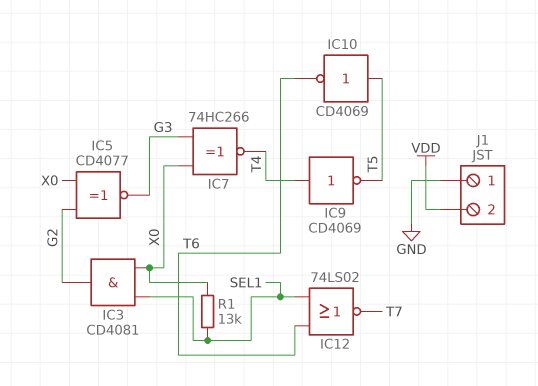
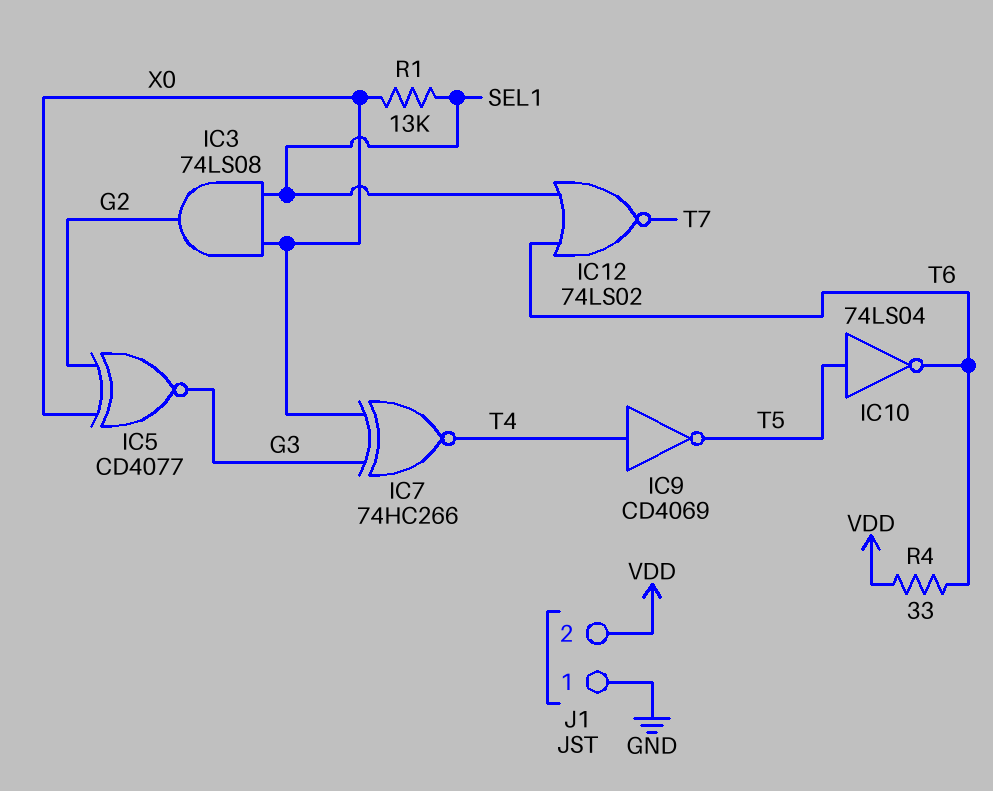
IC3: AND CD4081 (in SEL1, in X0, out G2) -> AND 74LS08 (in SEL1, in X0, out G2)
IC10: NOT CD4069 (in T5, out T6) -> NOT 74LS04 (in T5, out T6)
R4: none -> 33 (T6, VDD)

